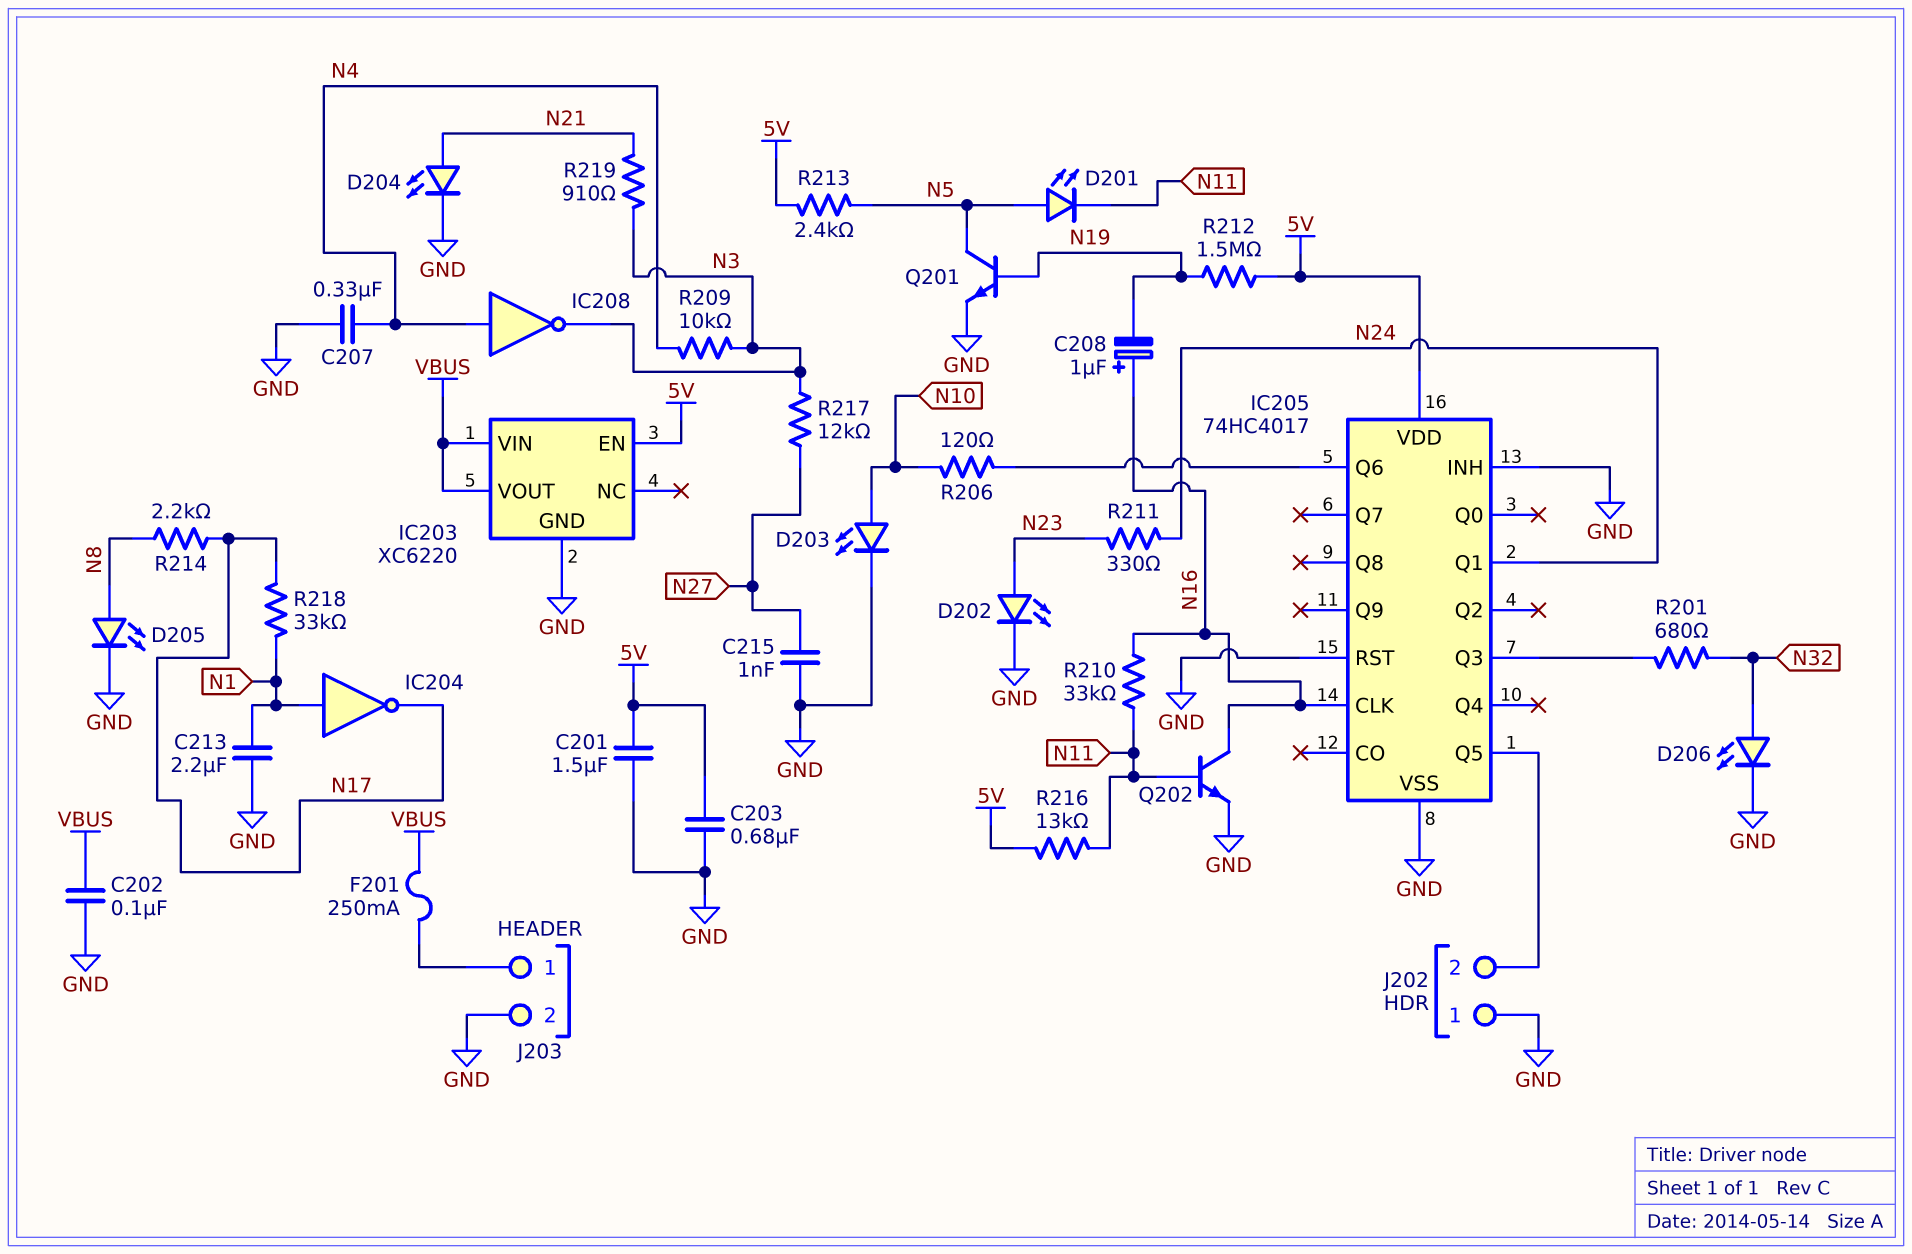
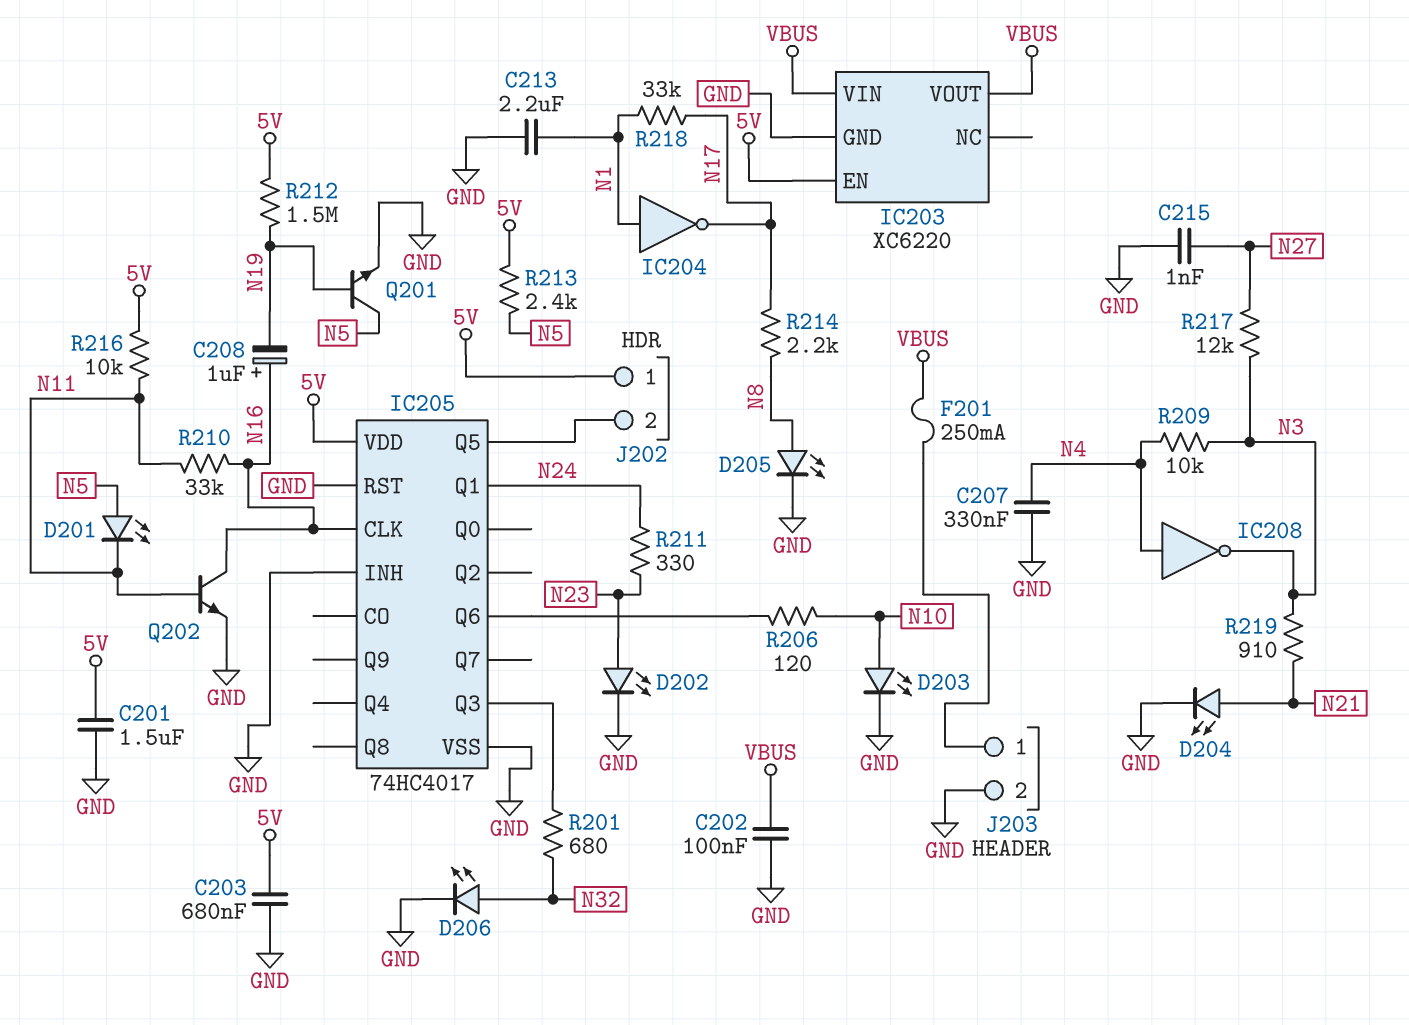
J202 pin 1: GND -> 5V
R216: 13k (5V, N11) -> 10k (5V, N11)

